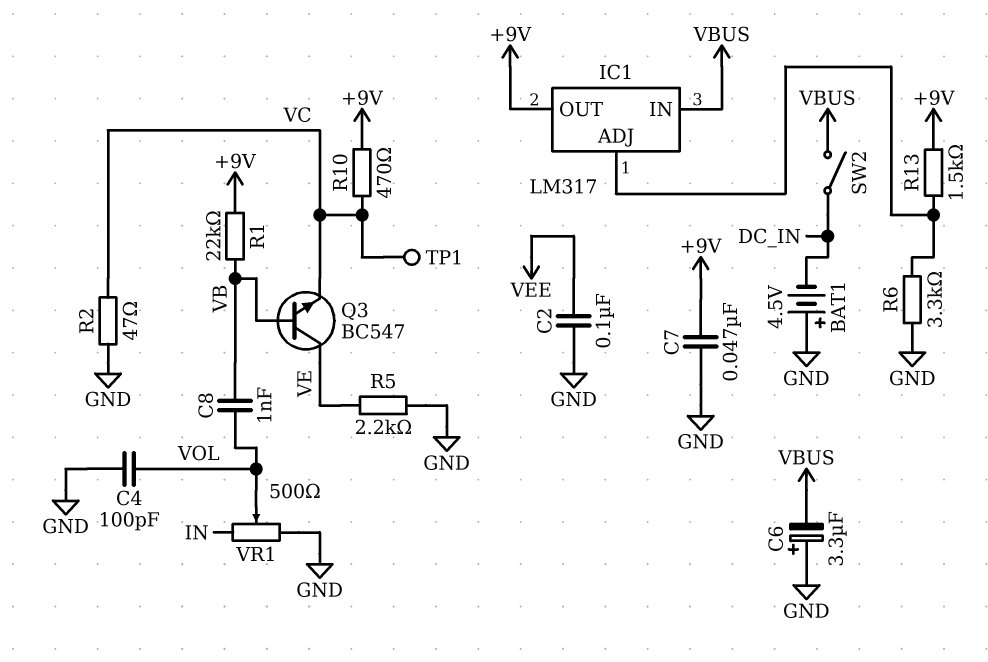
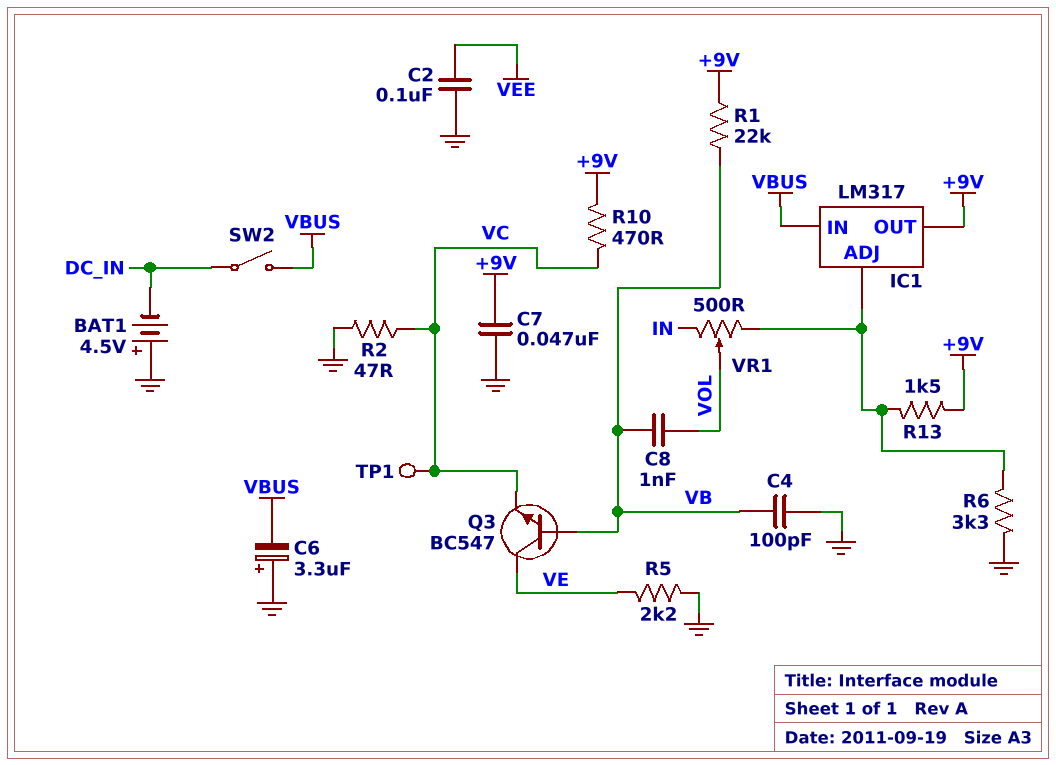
C4: 100pF (GND, VOL) -> 100pF (GND, VB)
VR1: 500 (GND, IN, wiper VOL) -> 500 (IC1/ADJ, IN, wiper VOL)

